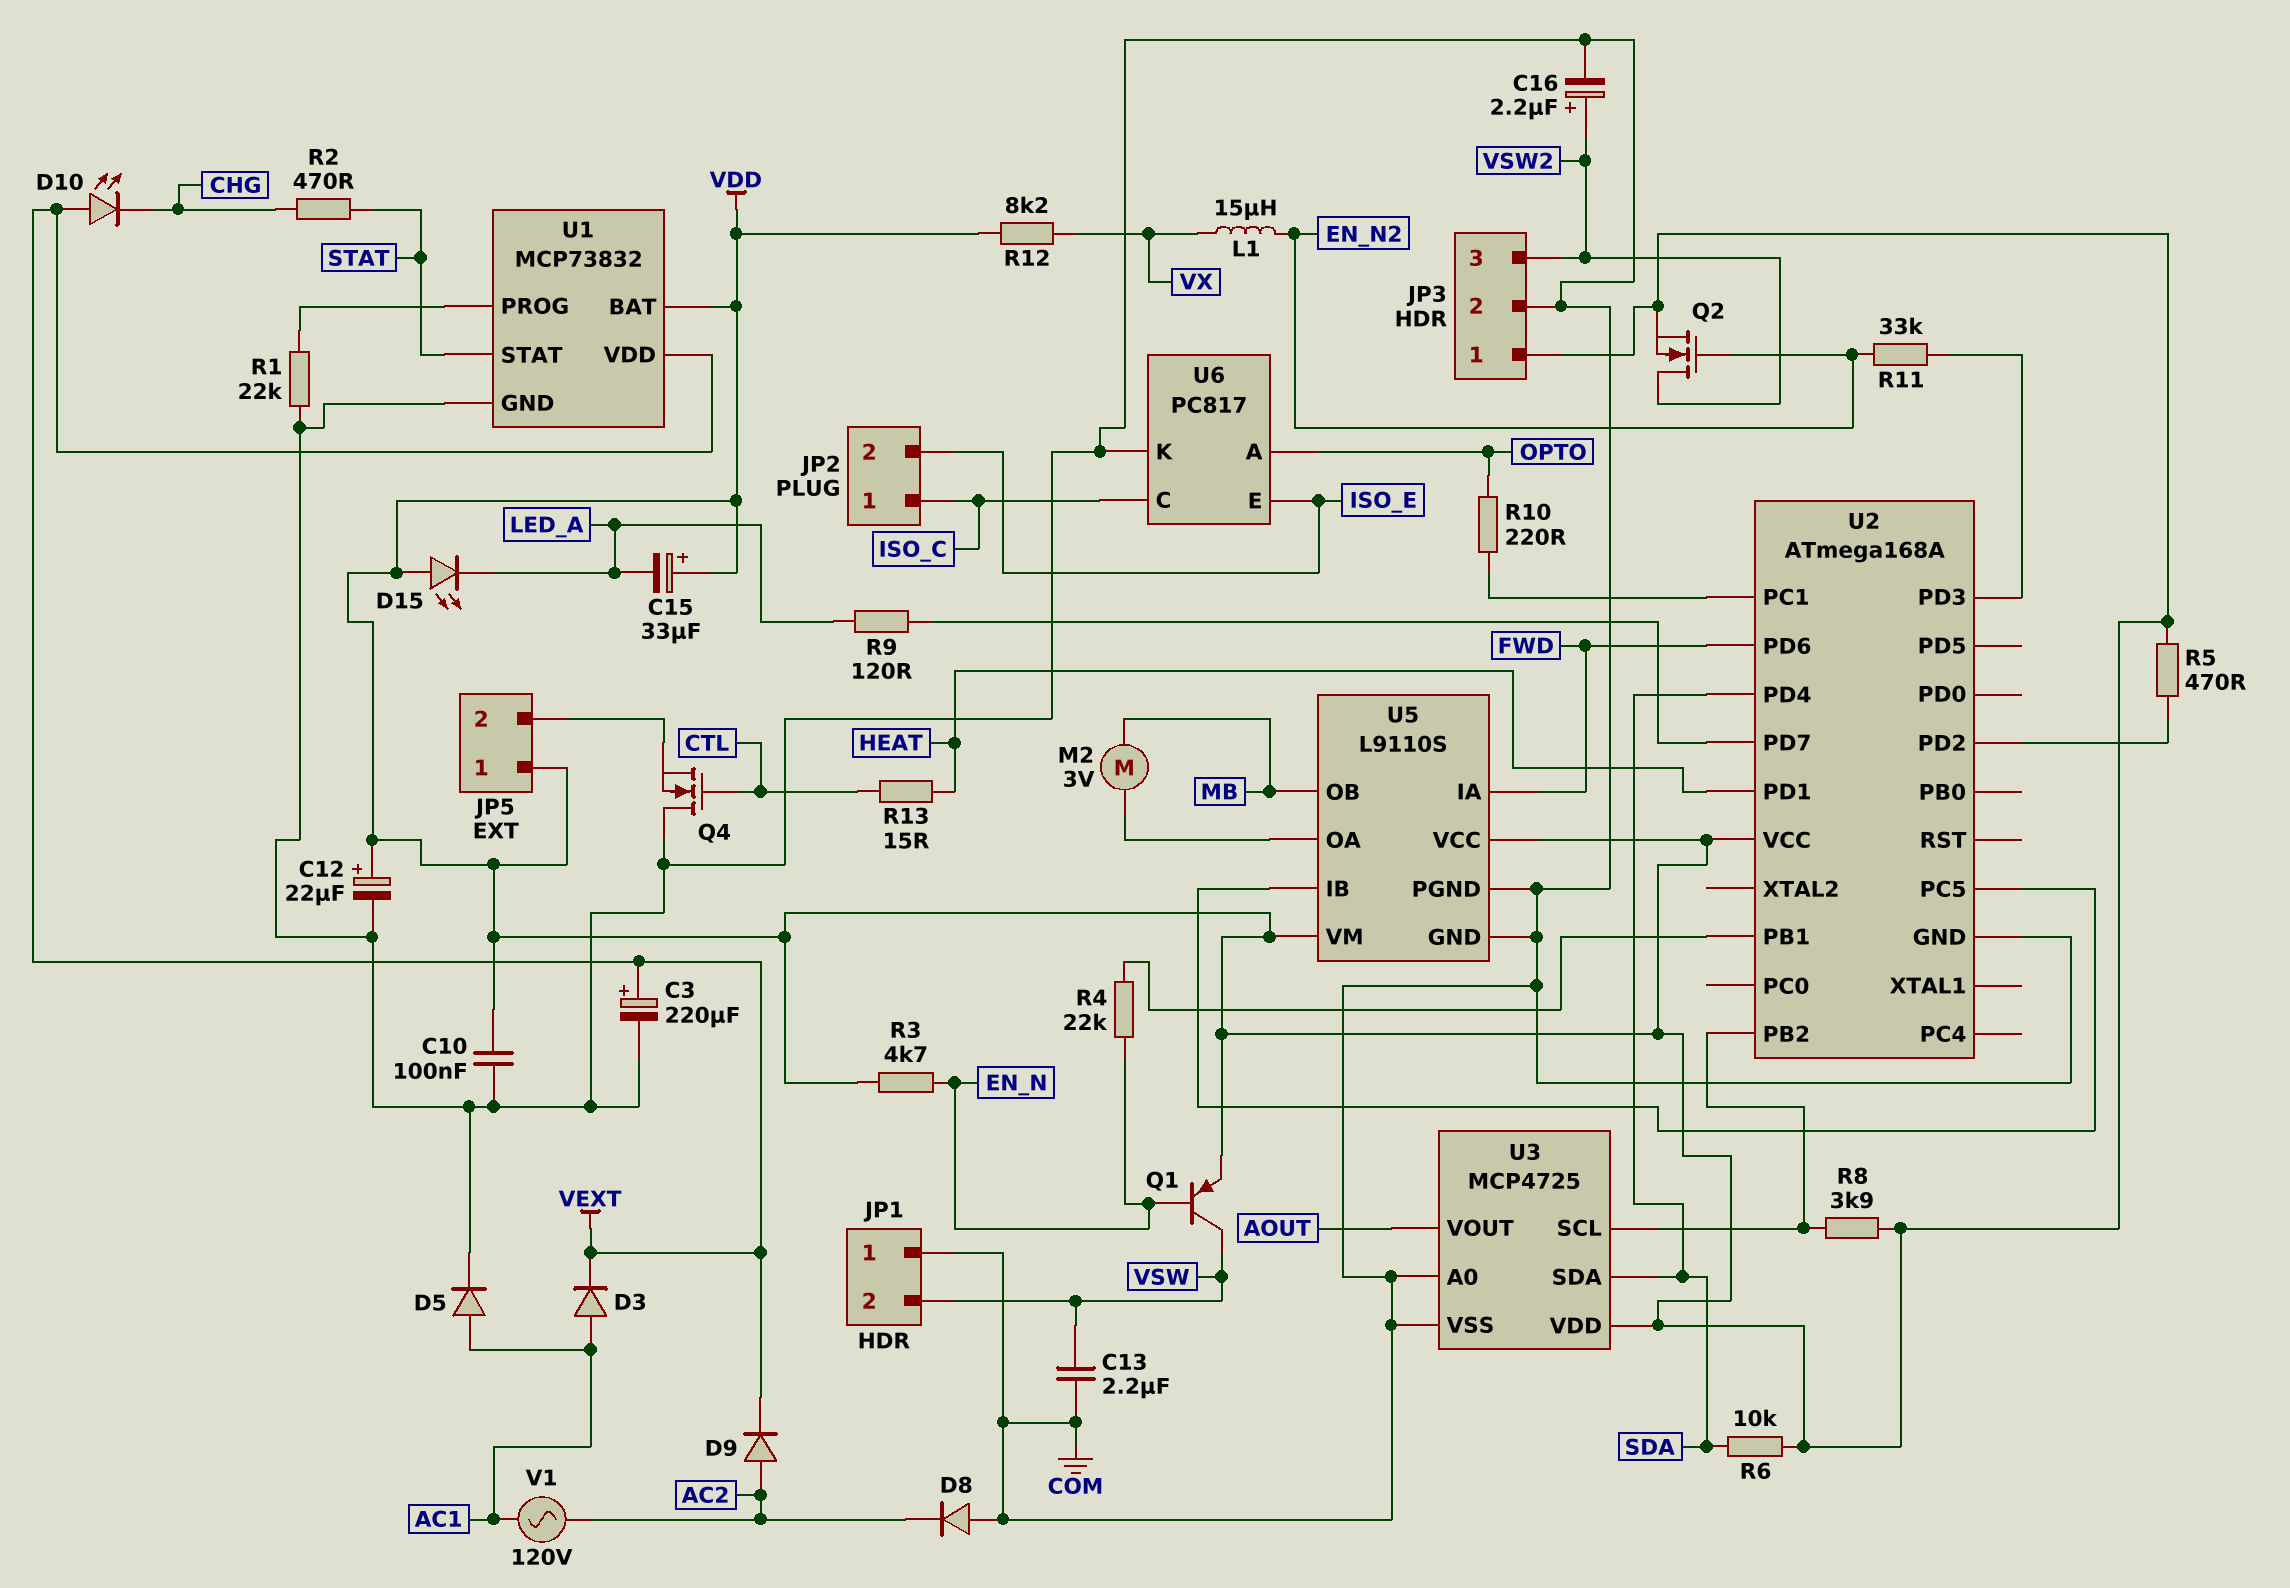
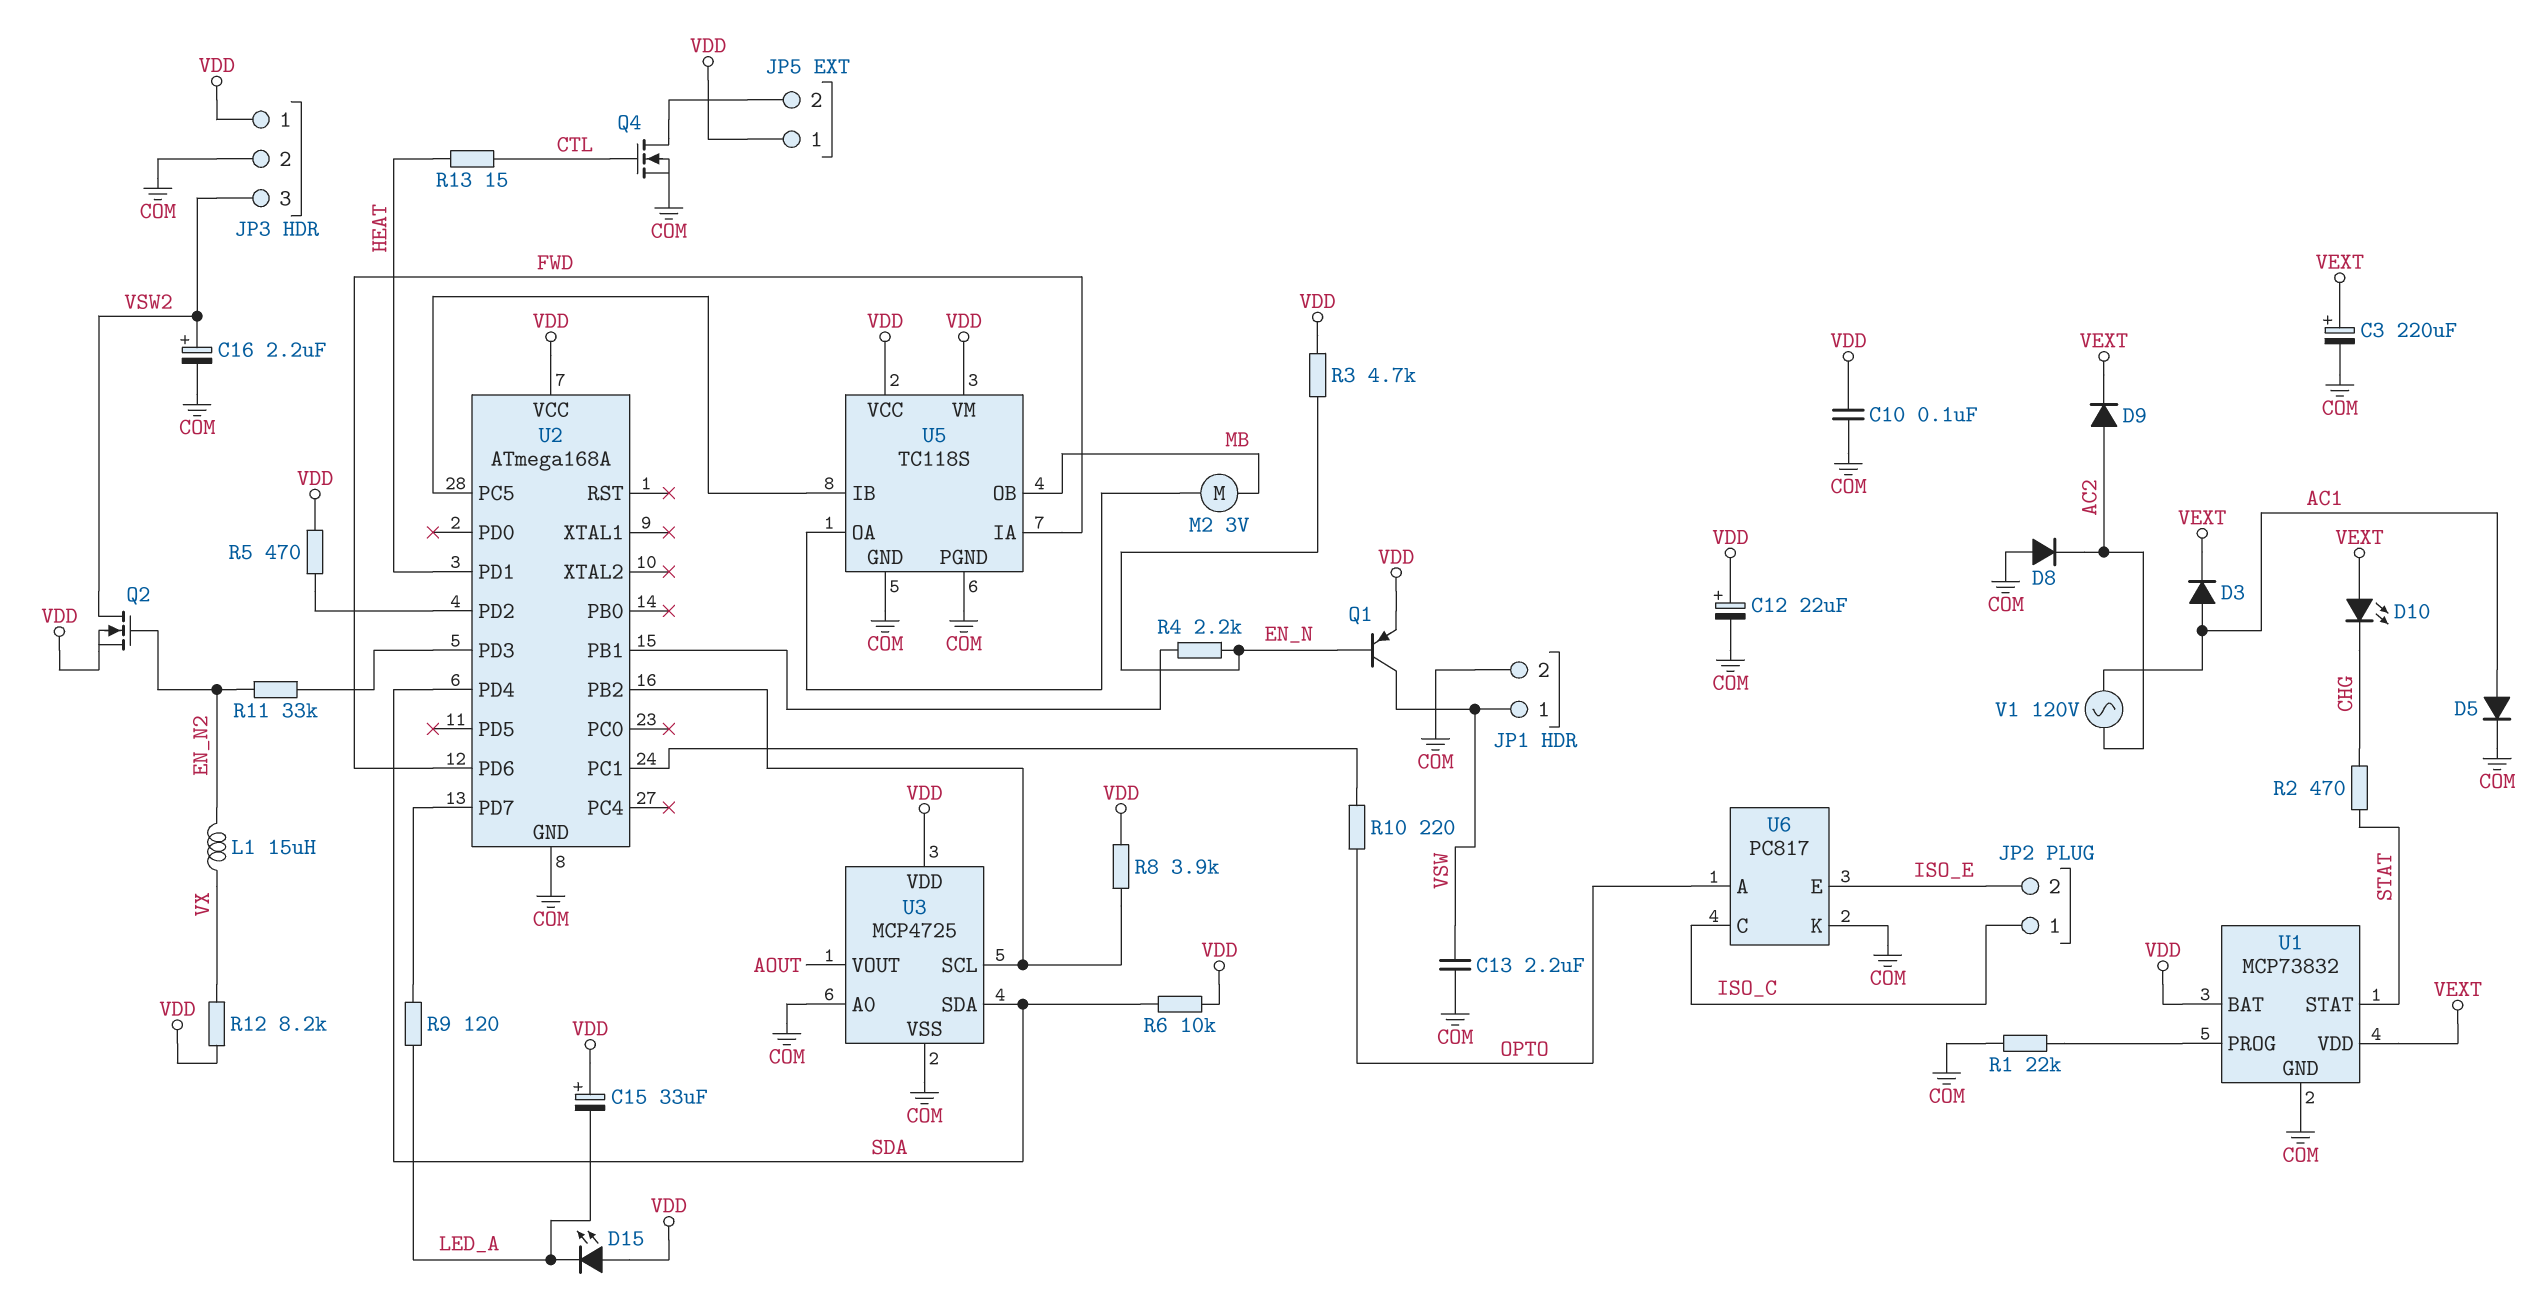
JP1 pin 1: COM -> VSW
JP1 pin 2: VSW -> COM
Q4: NMOS (G CTL, D COM, S JP5/2) -> NMOS (G CTL, D JP5/2, S COM)
R4: 22k (EN_N, U2/PB1) -> 2.2k (EN_N, U2/PB1)
U5: L9110S -> TC118S

